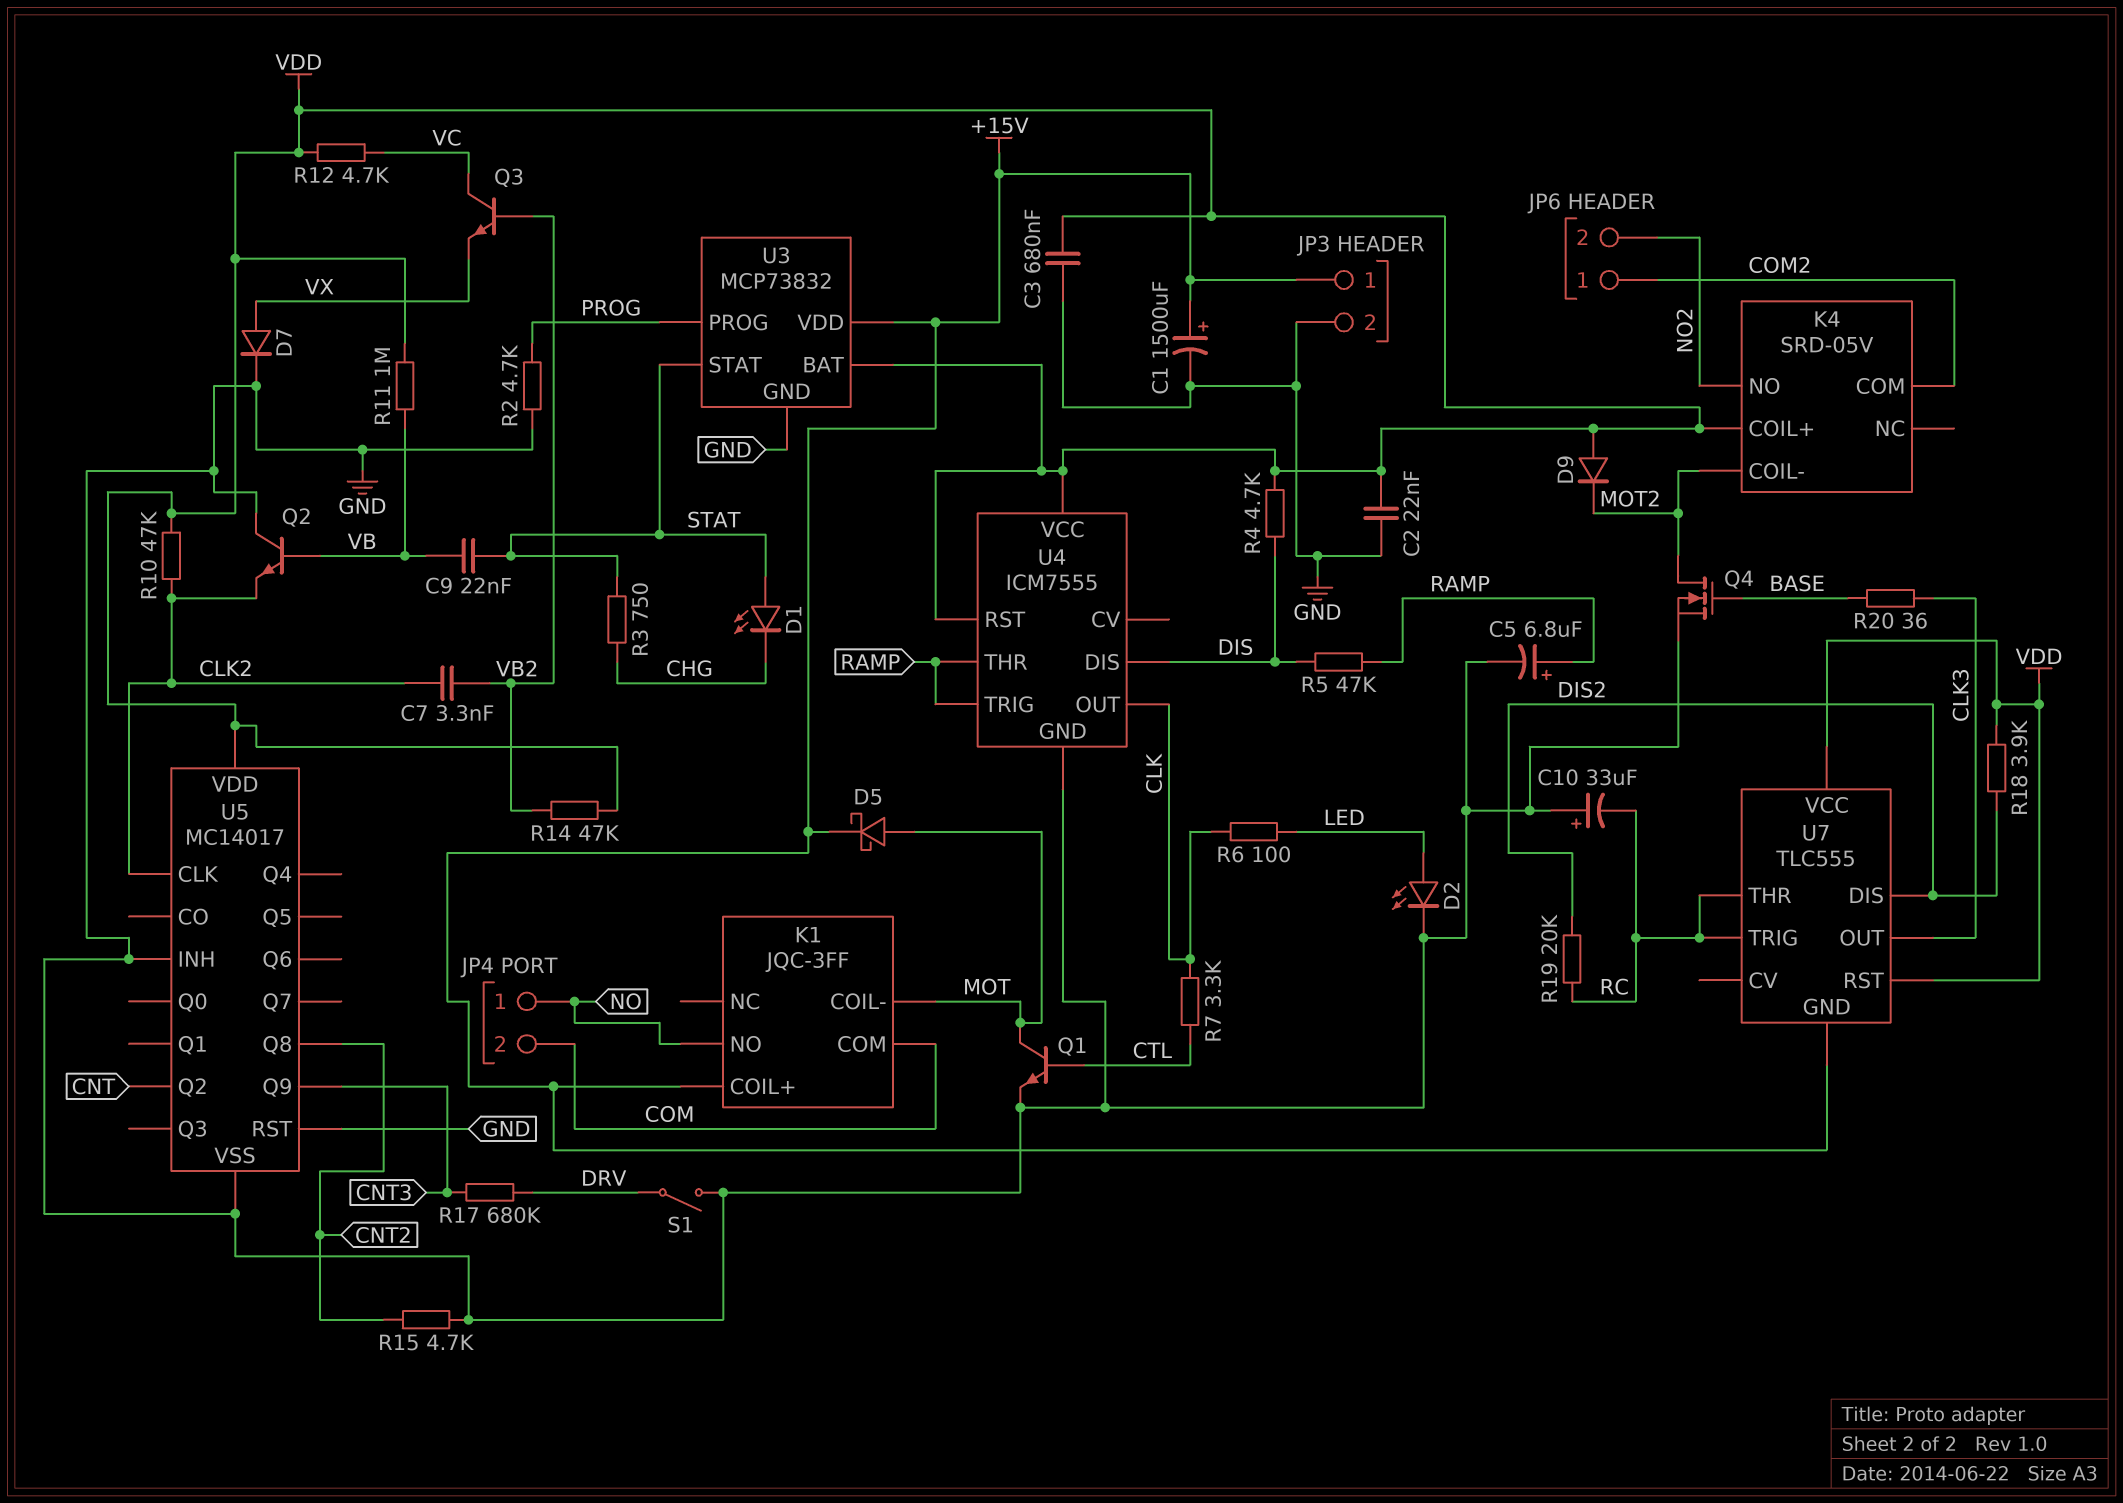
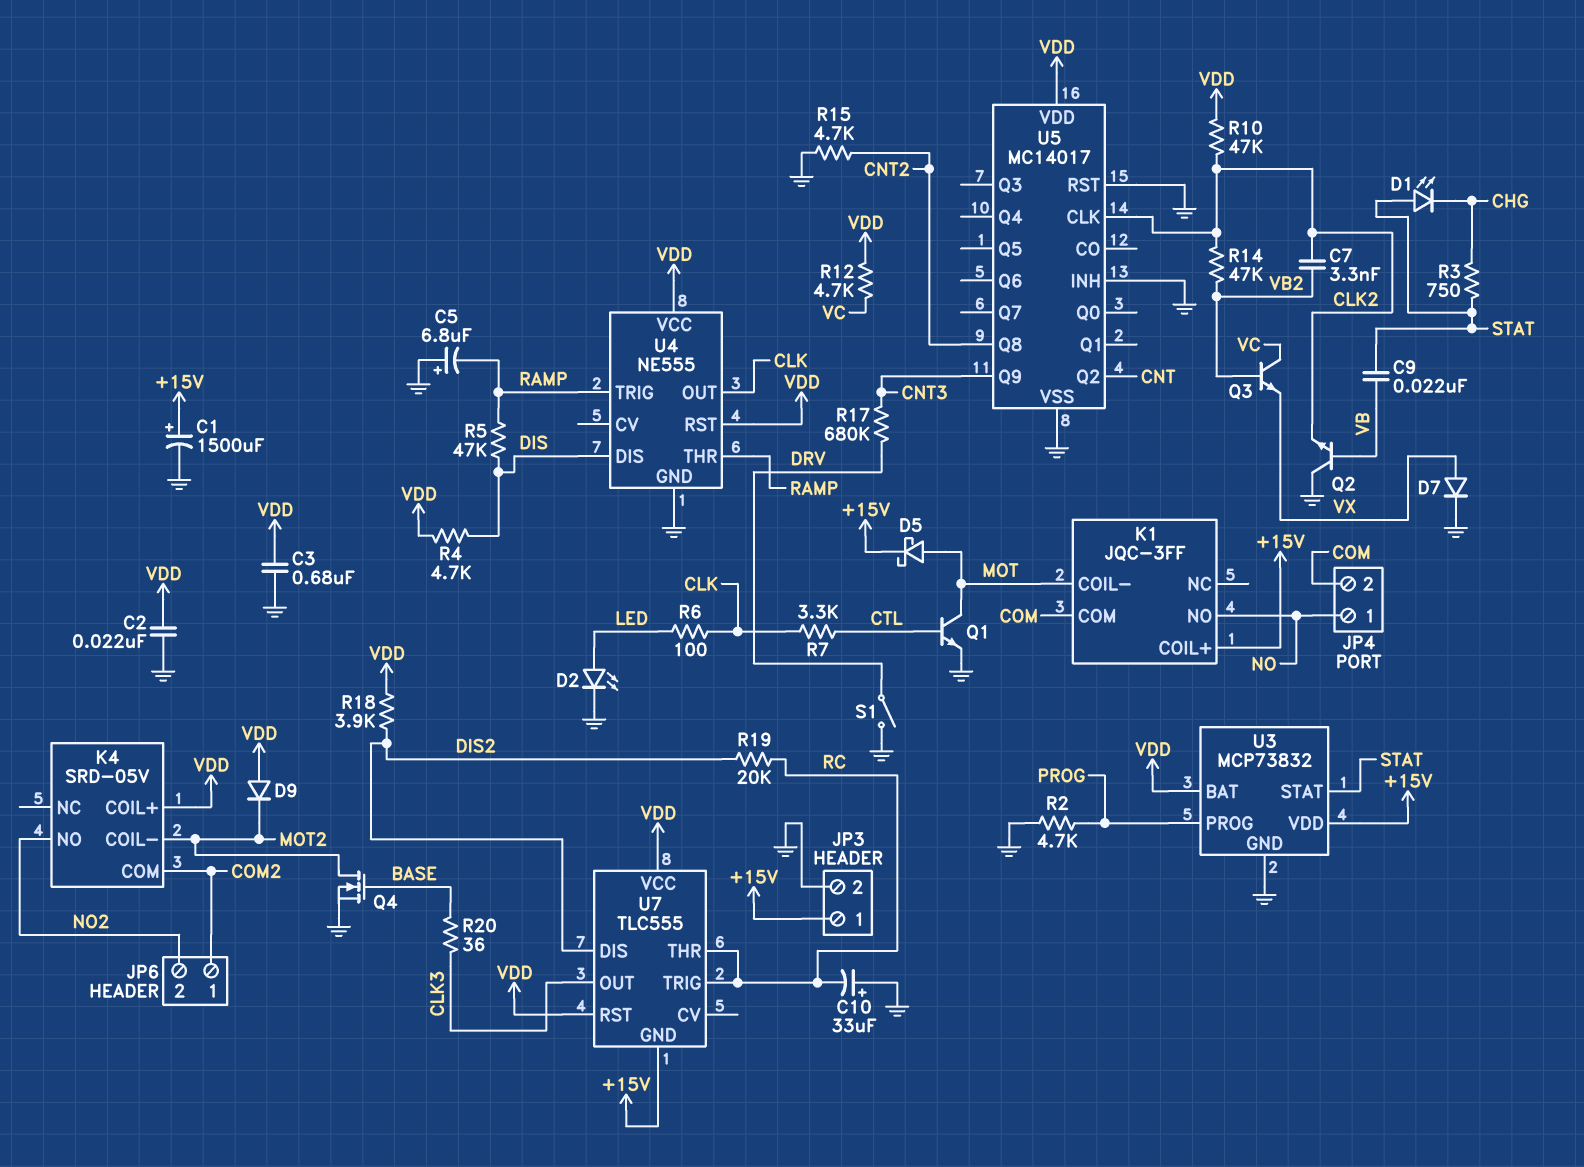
C5: 6.8uF (plus RAMP, minus GND) -> 6.8uF (plus GND, minus RAMP)
R11: 1M (VB, VDD) -> none
R14: 47k (VB2, VDD) -> 47k (CLK2, VB2)
U4: ICM7555 -> NE555

